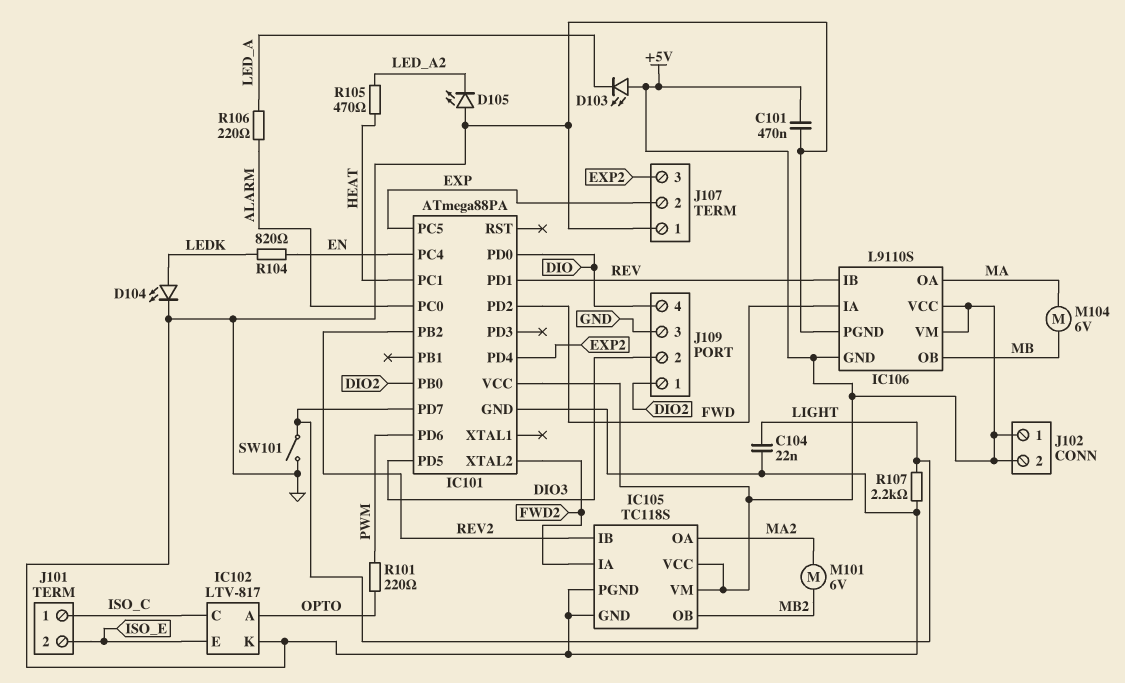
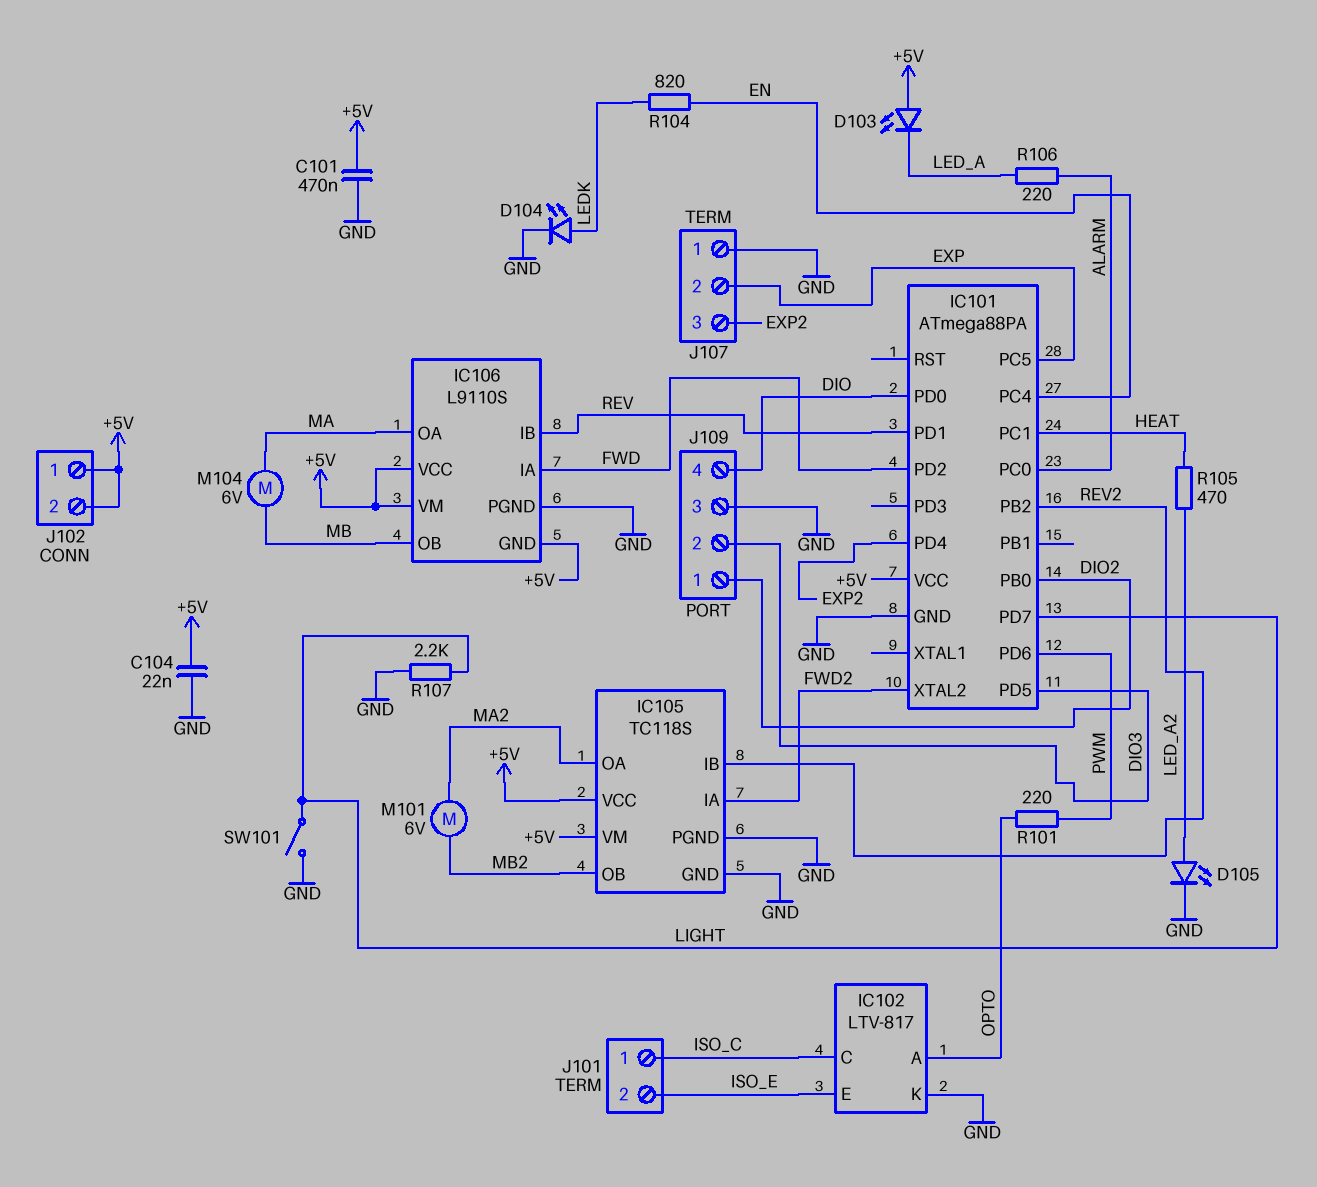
C104: 22nF (GND, LIGHT) -> 22nF (+5V, GND)
D105: LED (A GND, K LED_A2) -> LED (A LED_A2, K GND)

